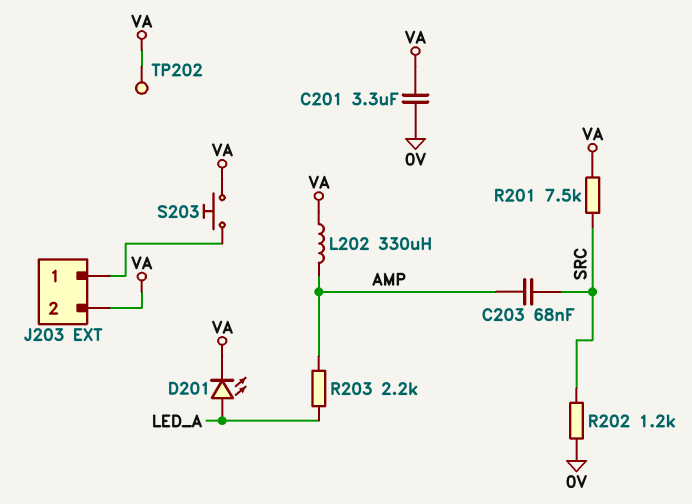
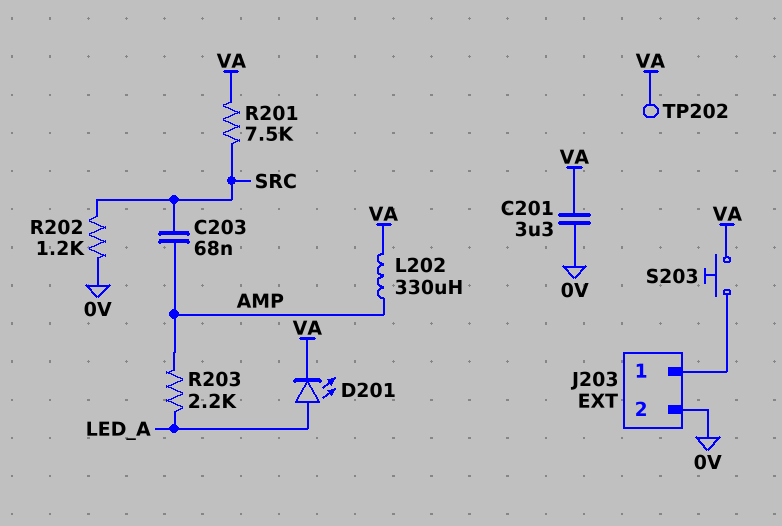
J203 pin 2: VA -> 0V

